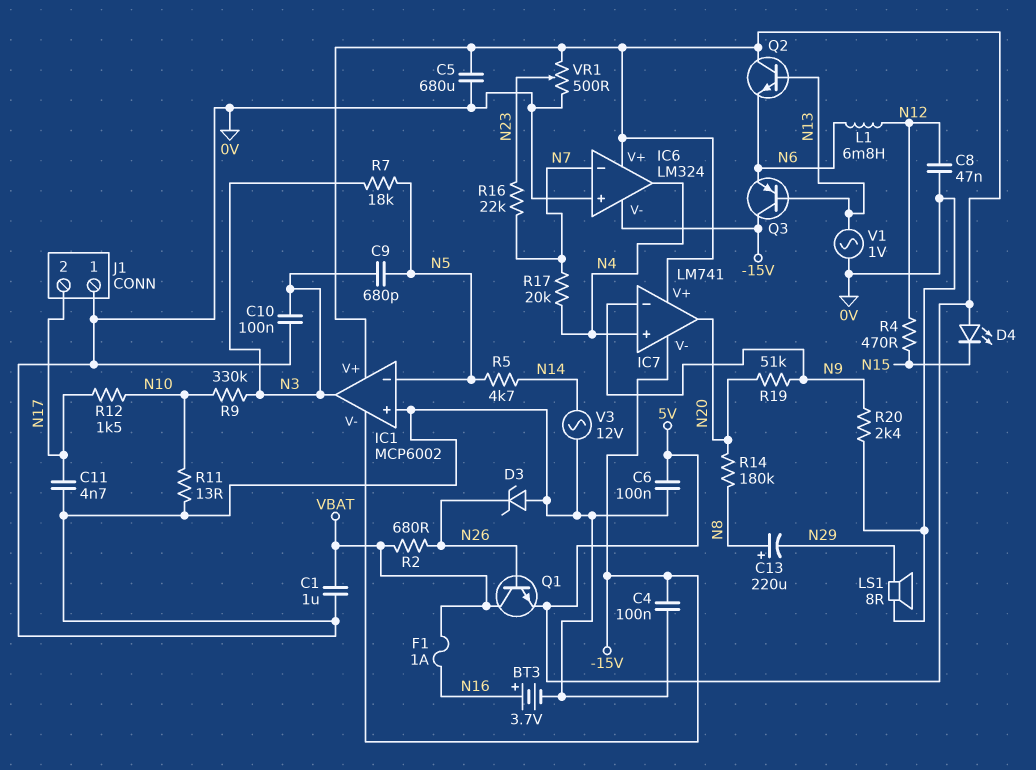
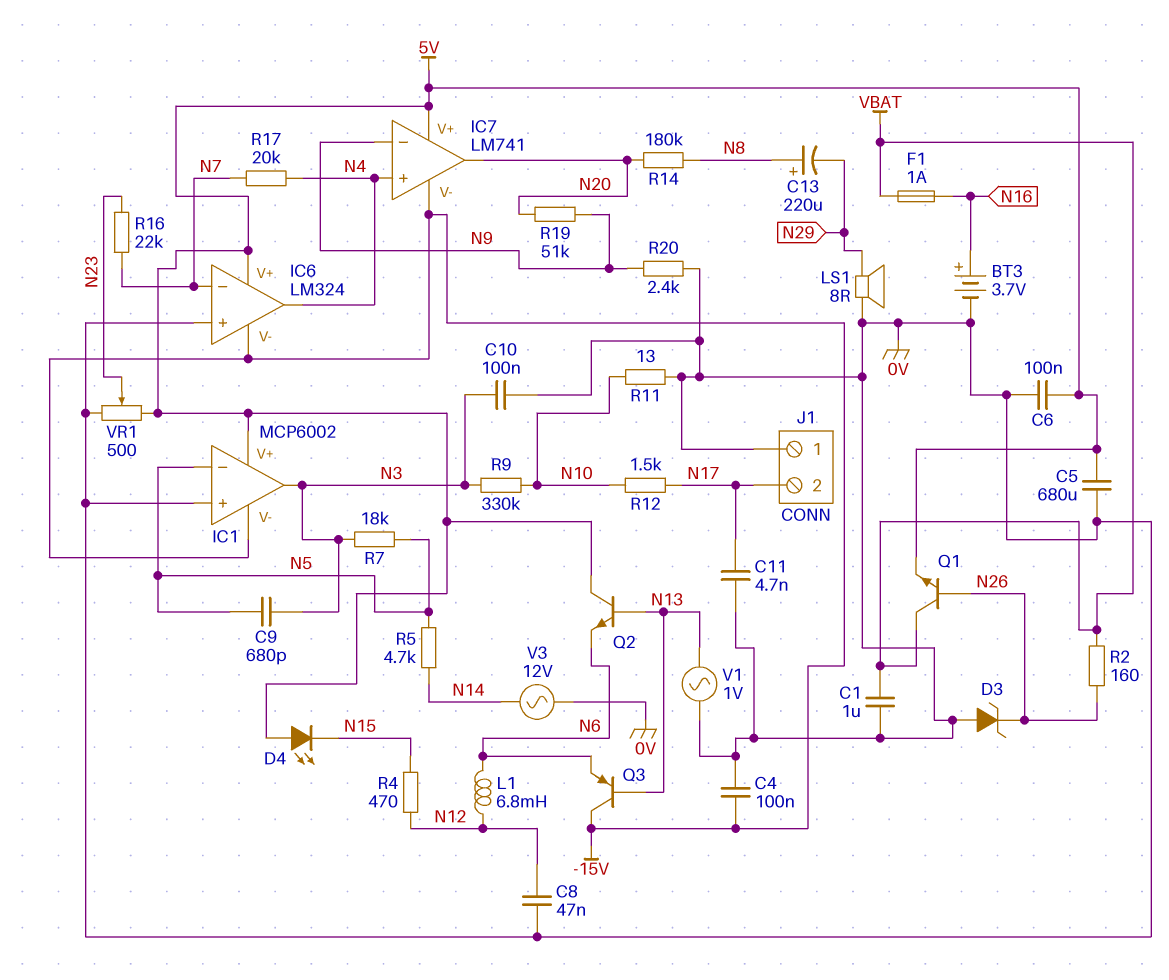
R2: 680 (N26, VBAT) -> 160 (N26, VBAT)

